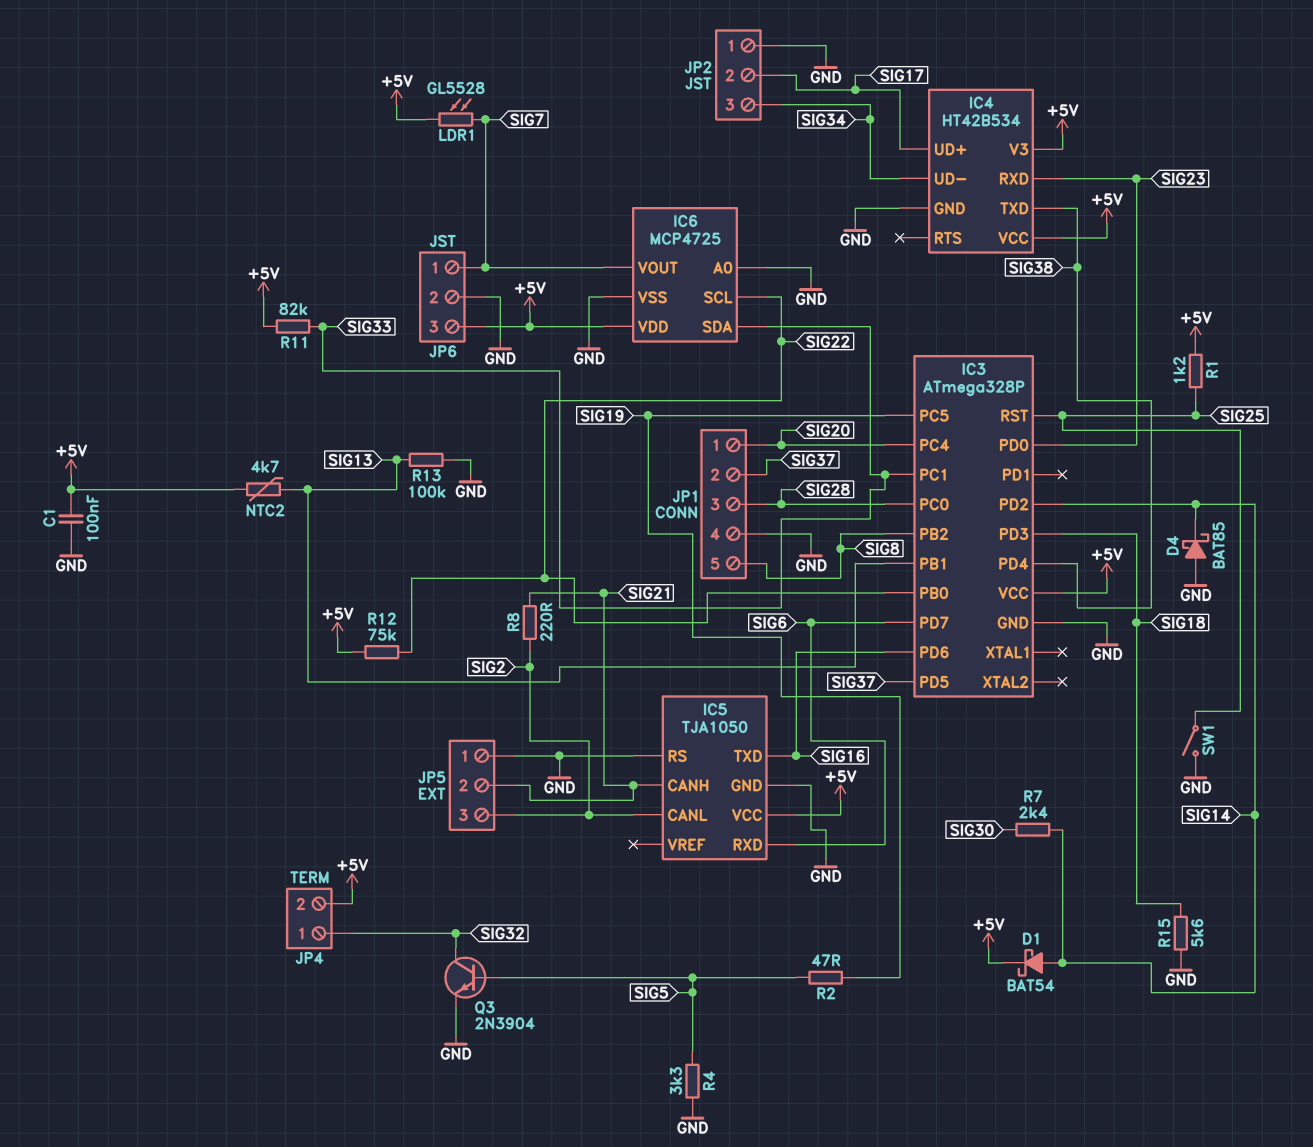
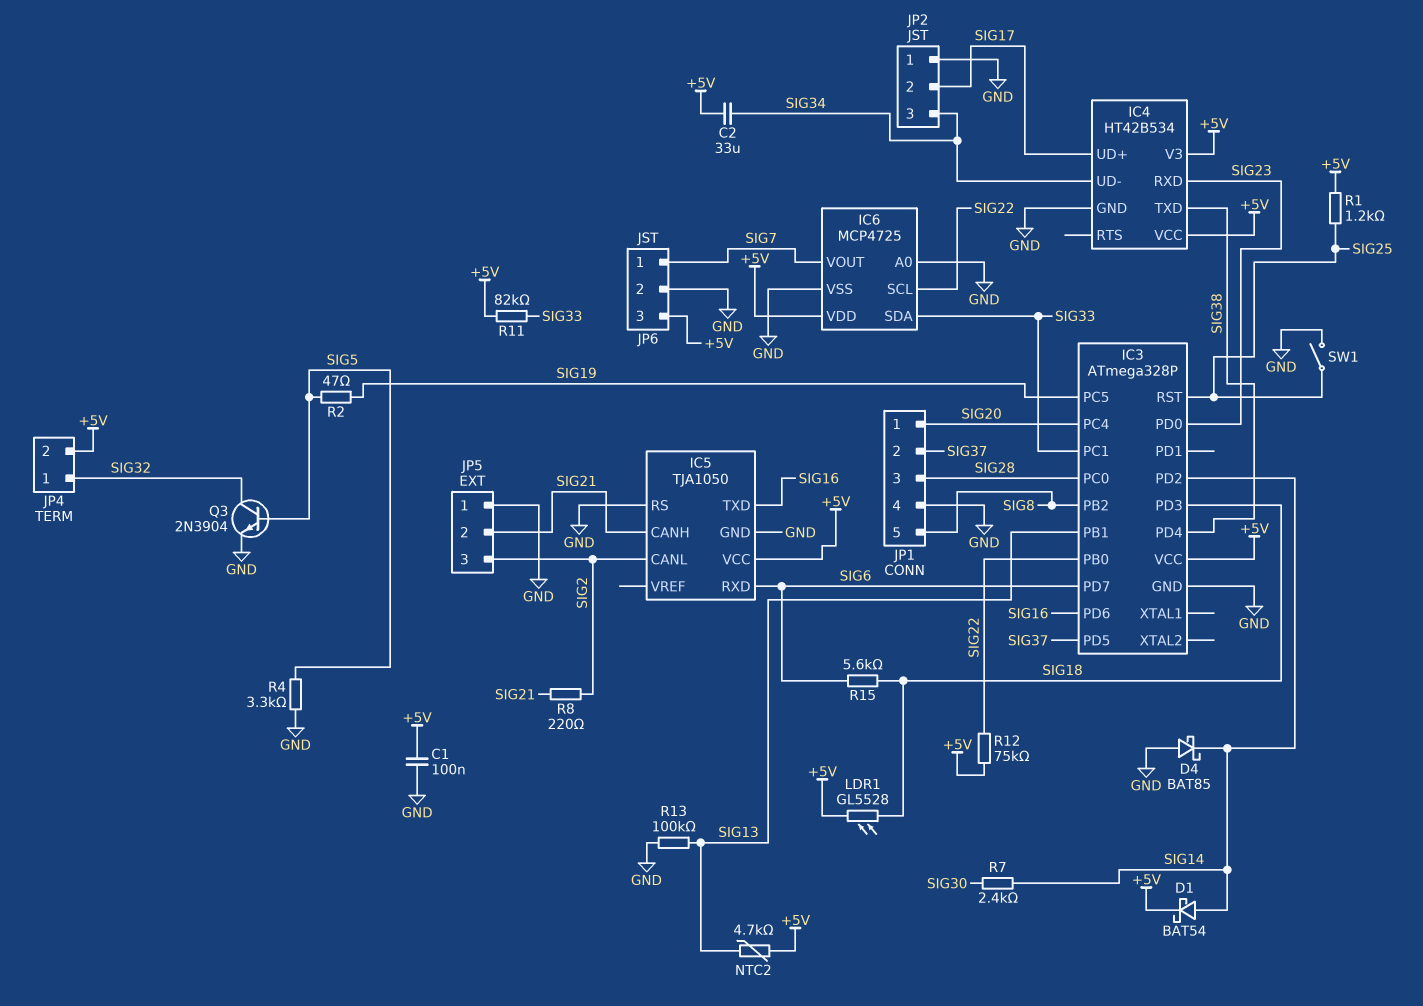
C2: none -> 33uF (+5V, SIG34)
LDR1: GL5528 (+5V, SIG7) -> GL5528 (+5V, SIG18)
R15: 5.6k (GND, SIG18) -> 5.6k (SIG6, SIG18)

